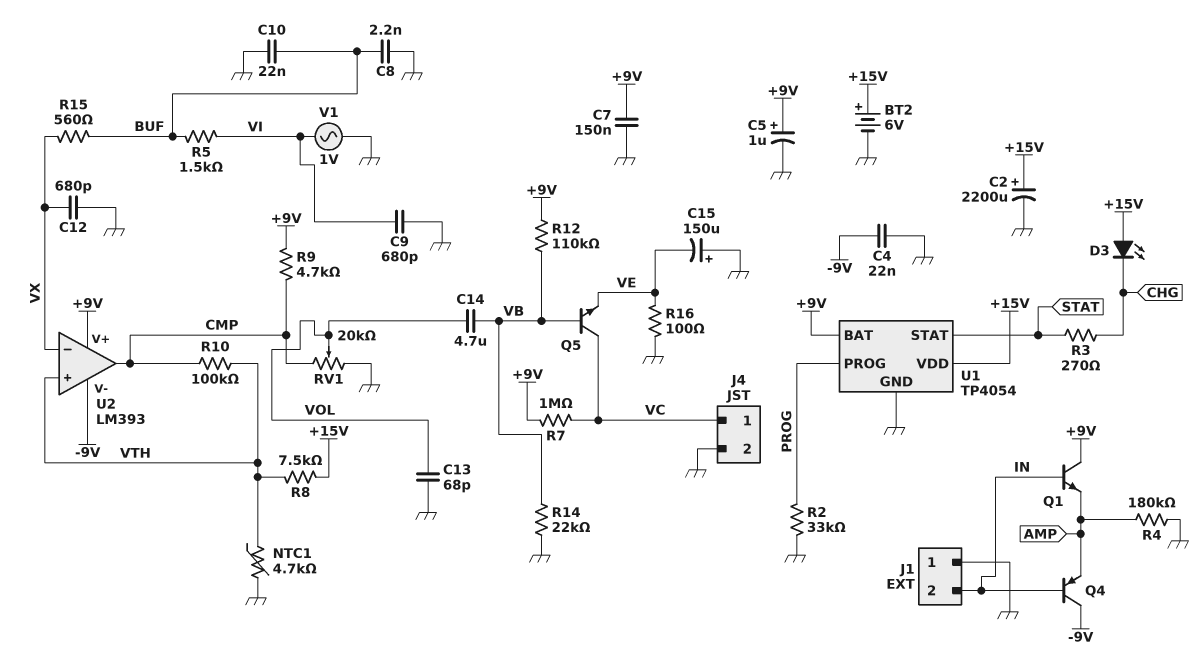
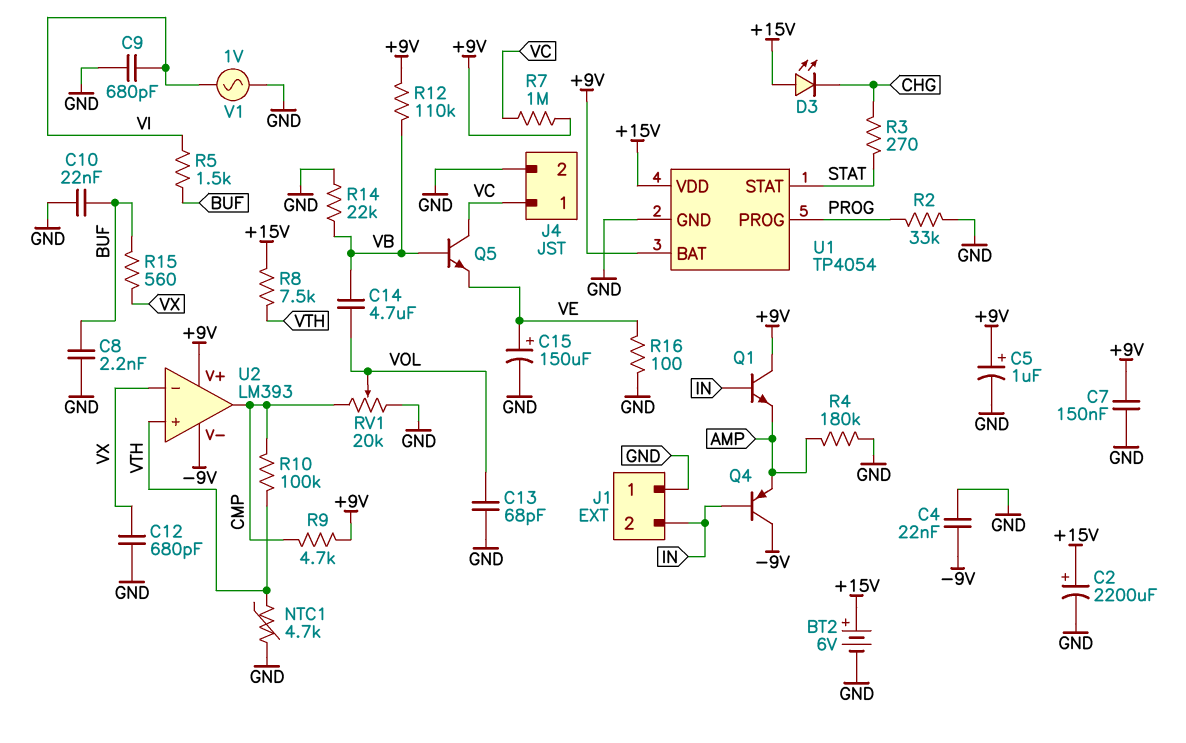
C15: 150uF (plus GND, minus VE) -> 150uF (plus VE, minus GND)

